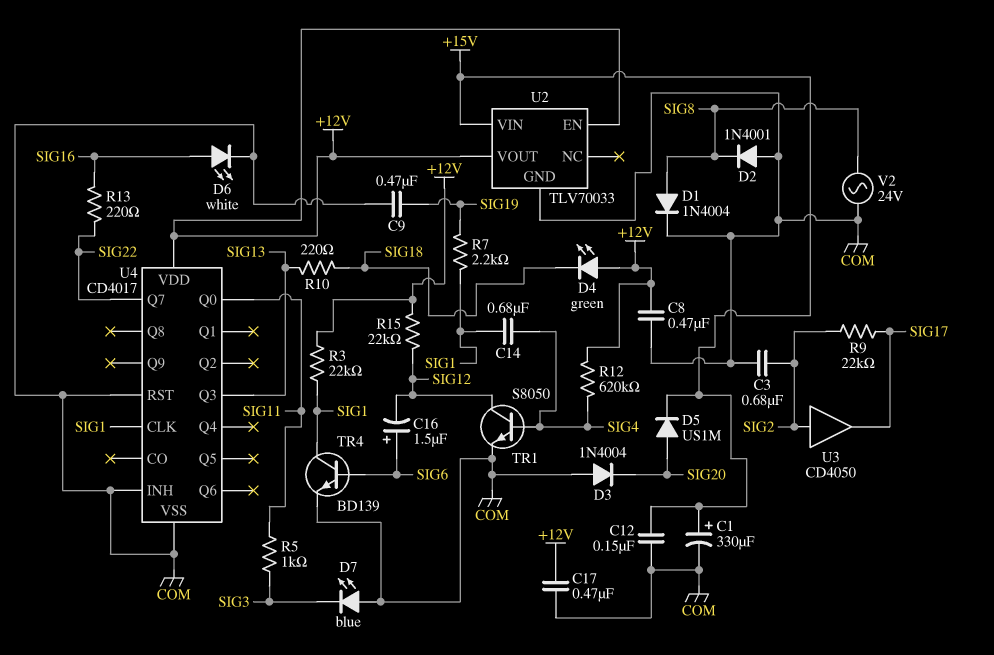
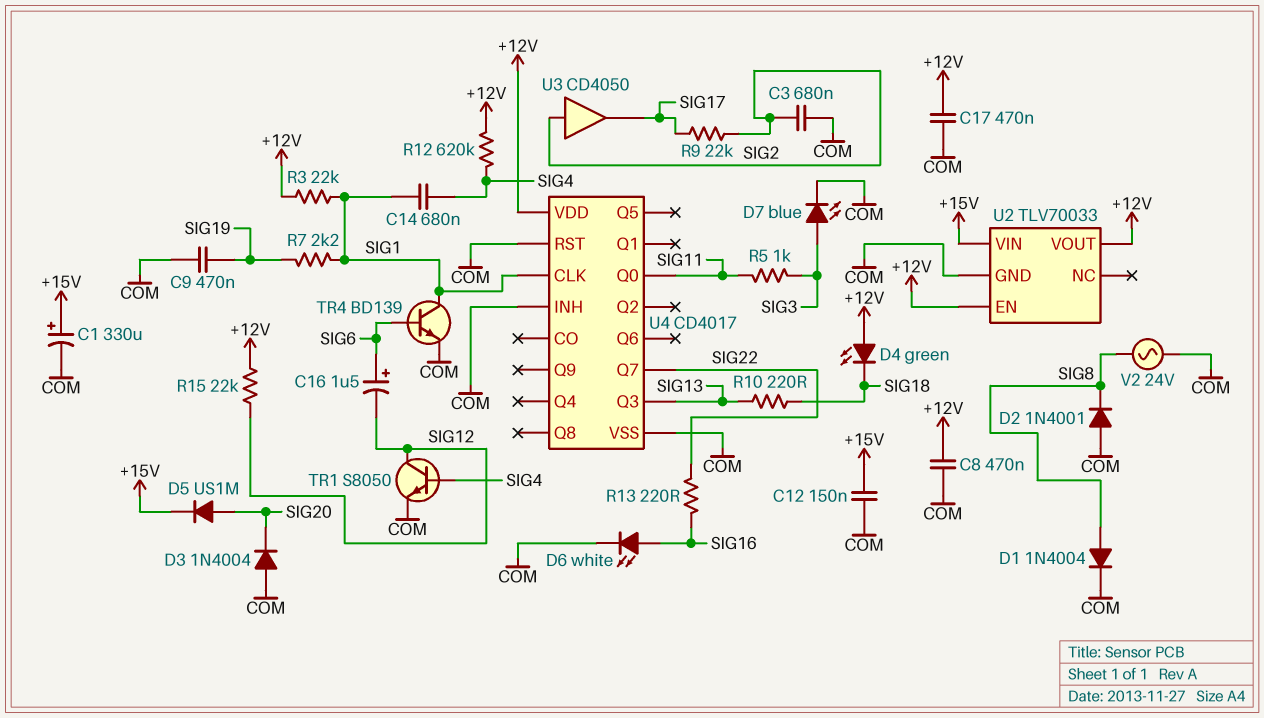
D7: LED blue (A COM, K SIG3) -> LED blue (A SIG3, K COM)

